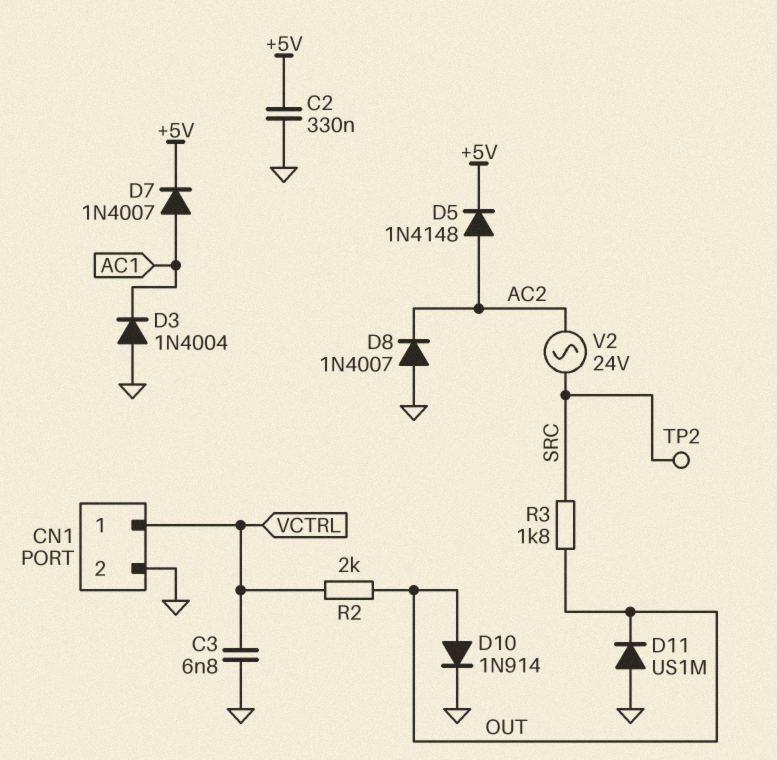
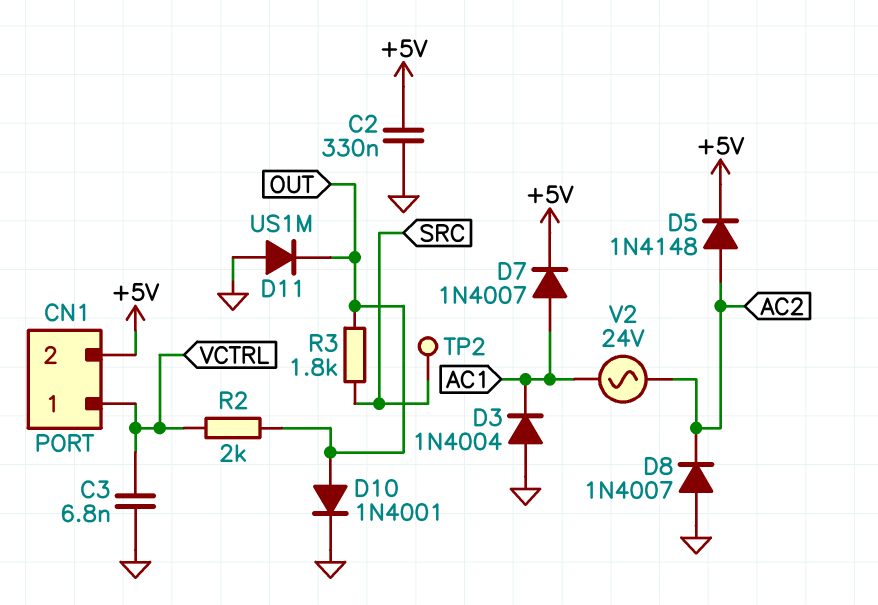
CN1 pin 2: GND -> +5V
D10: diode 1N914 (A OUT, K GND) -> diode 1N4001 (A OUT, K GND)
V2: AC 24V (AC2, SRC) -> AC 24V (AC1, AC2)

